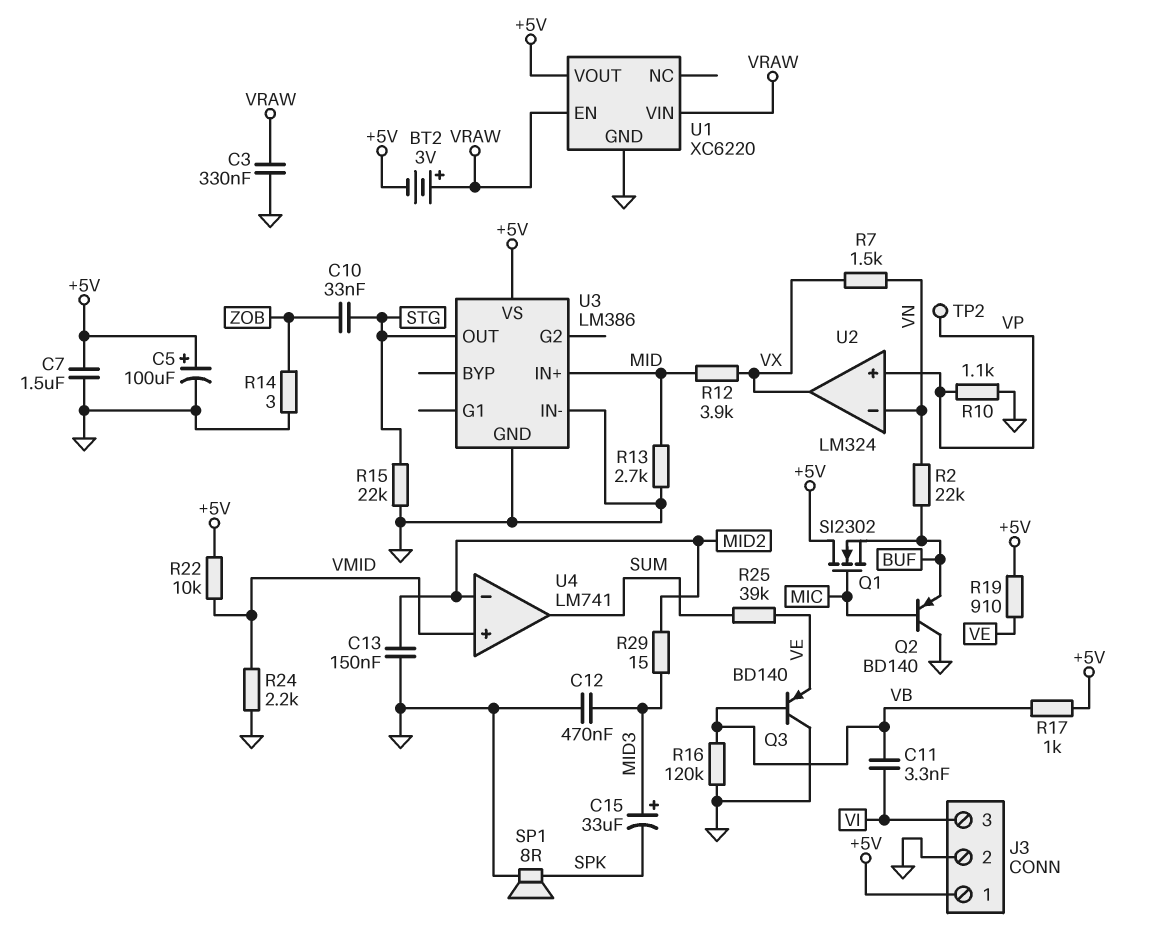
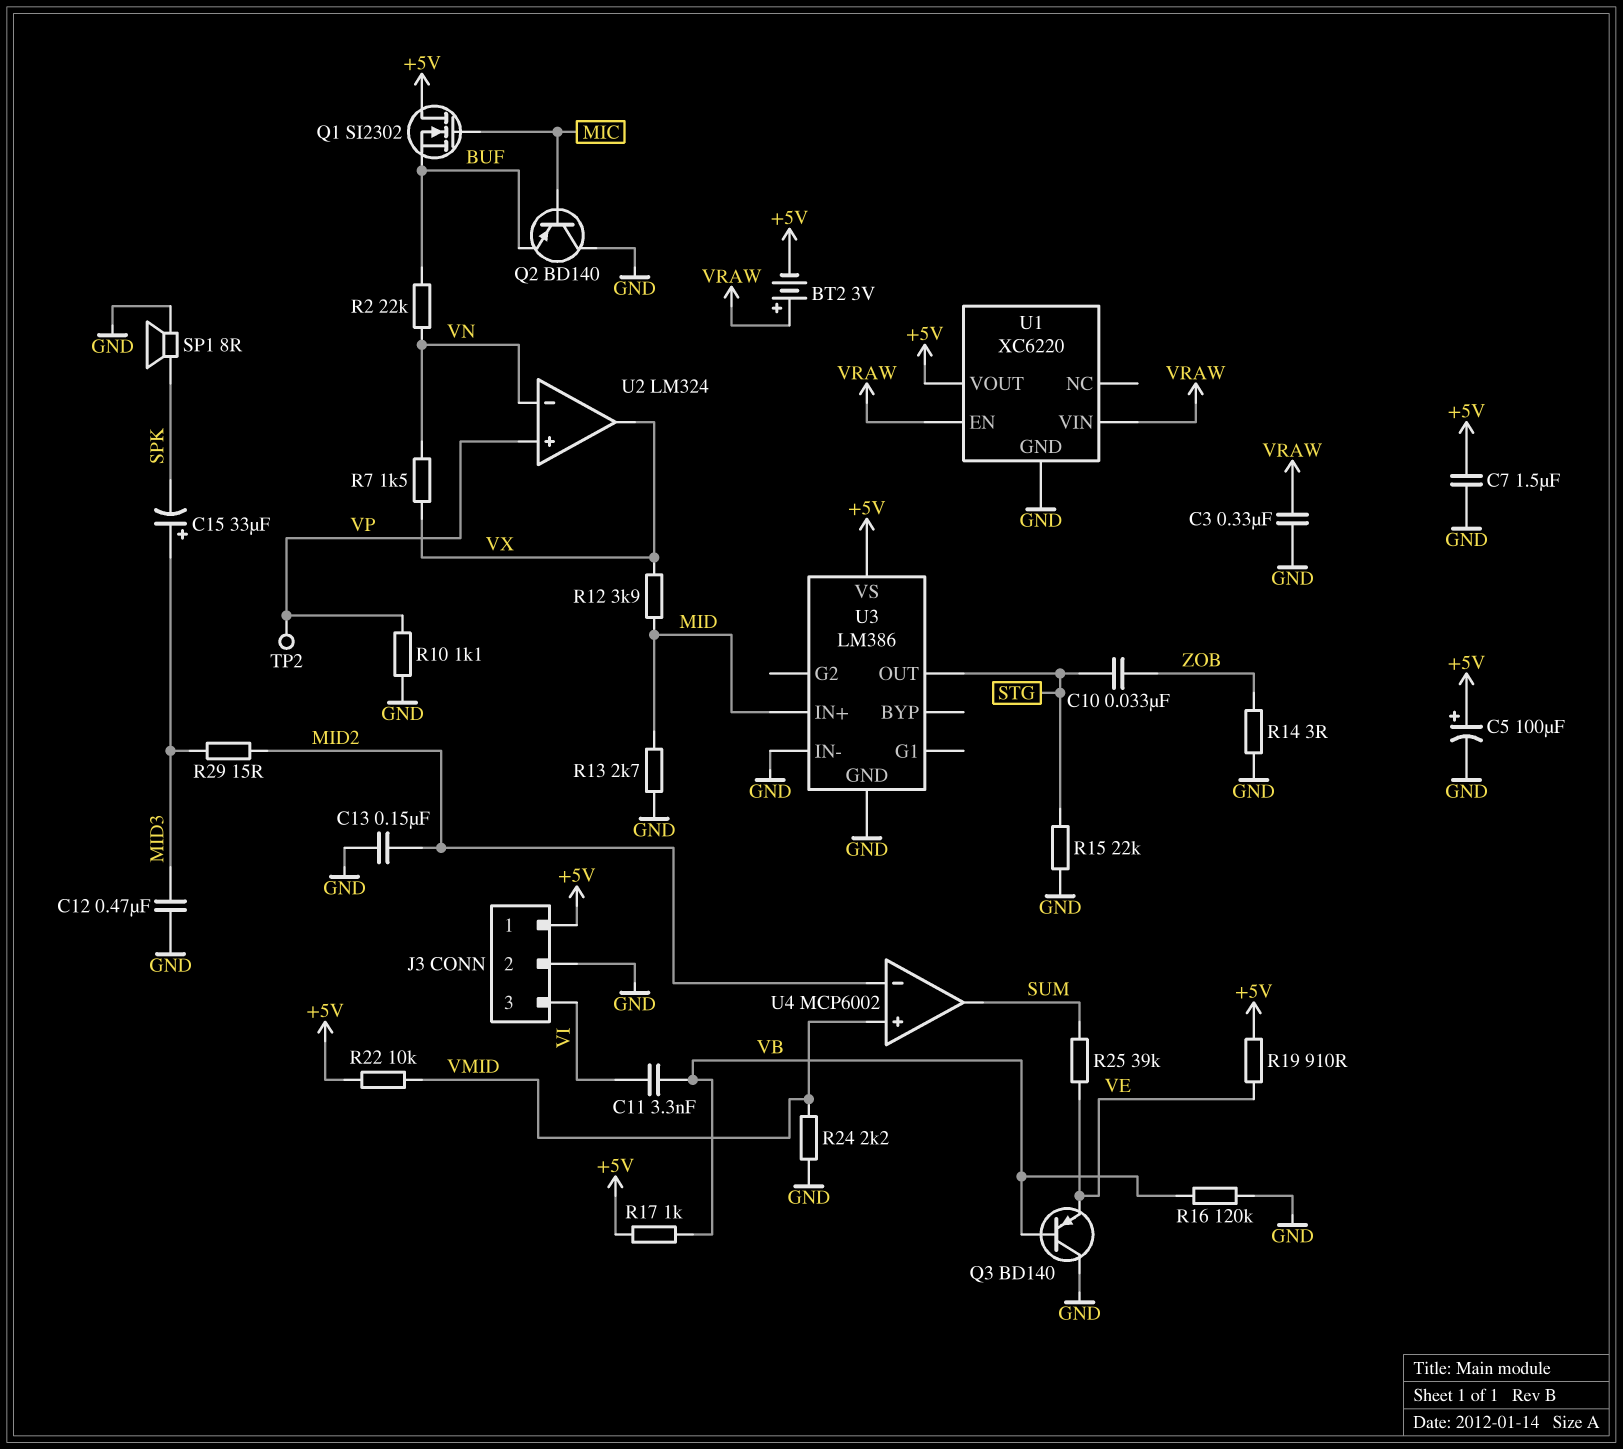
U4: LM741 -> MCP6002

